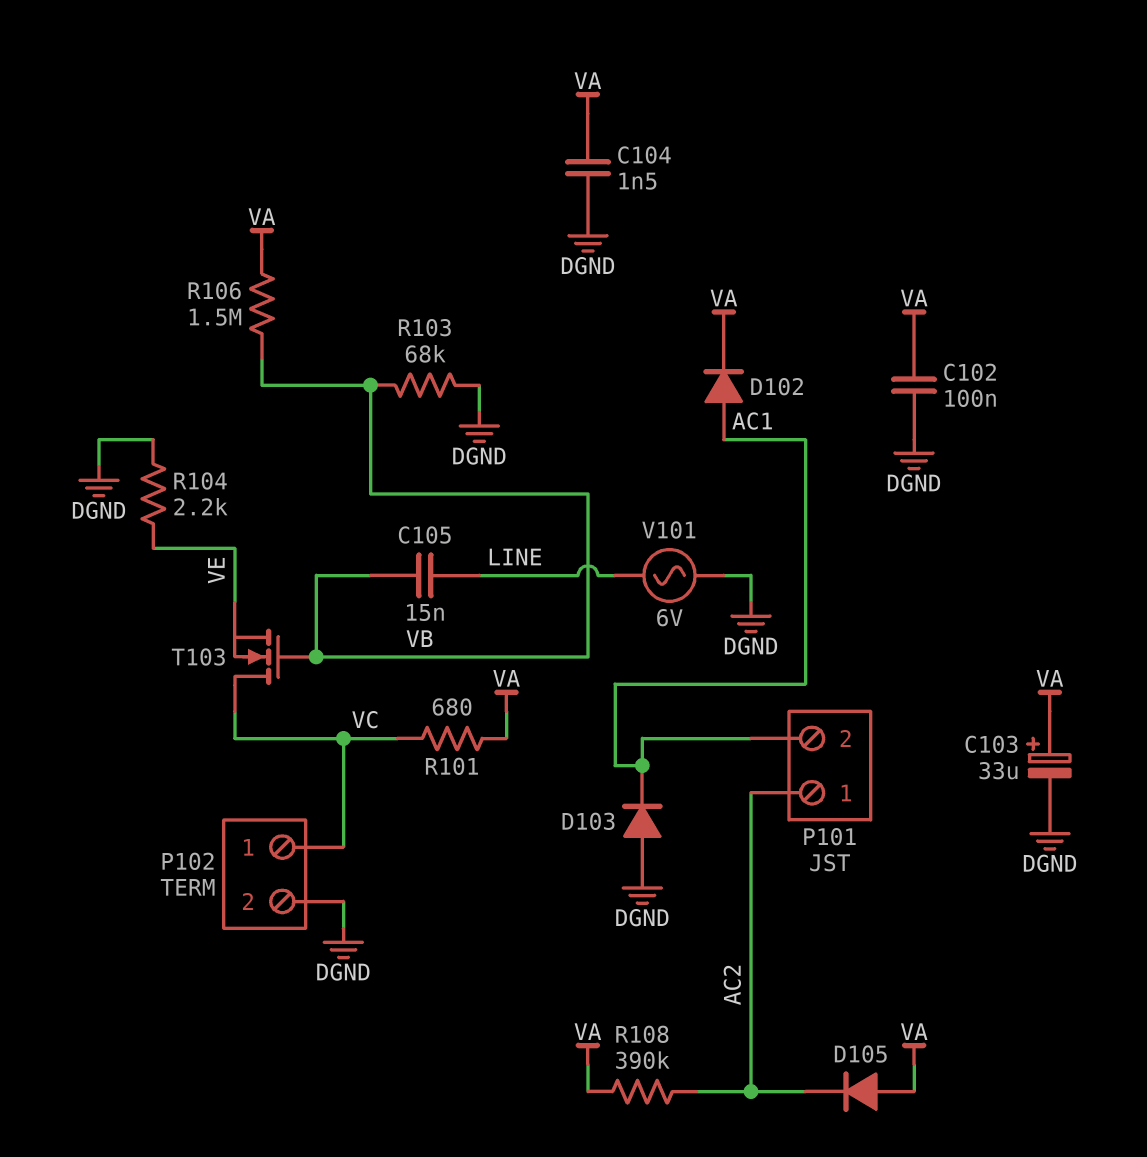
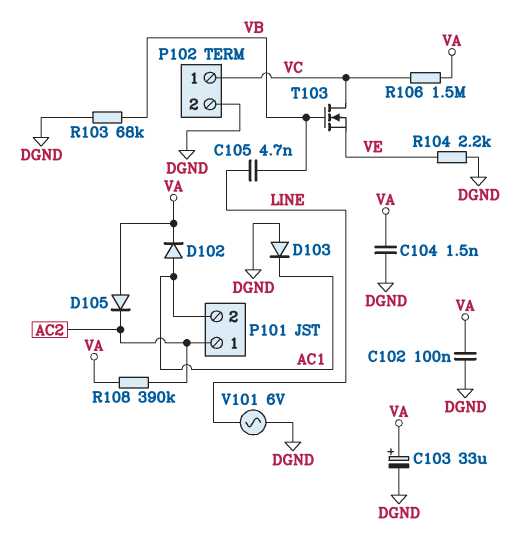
C105: 15nF (LINE, VB) -> 4.7nF (LINE, VB)
R101: 680 (VA, VC) -> none
R106: 1.5M (VA, VB) -> 1.5M (VA, VC)

